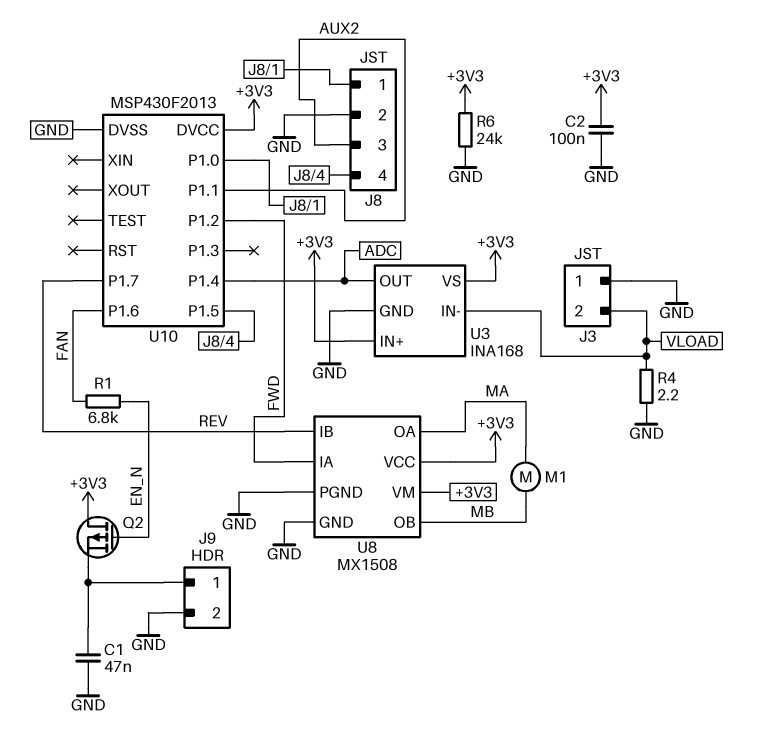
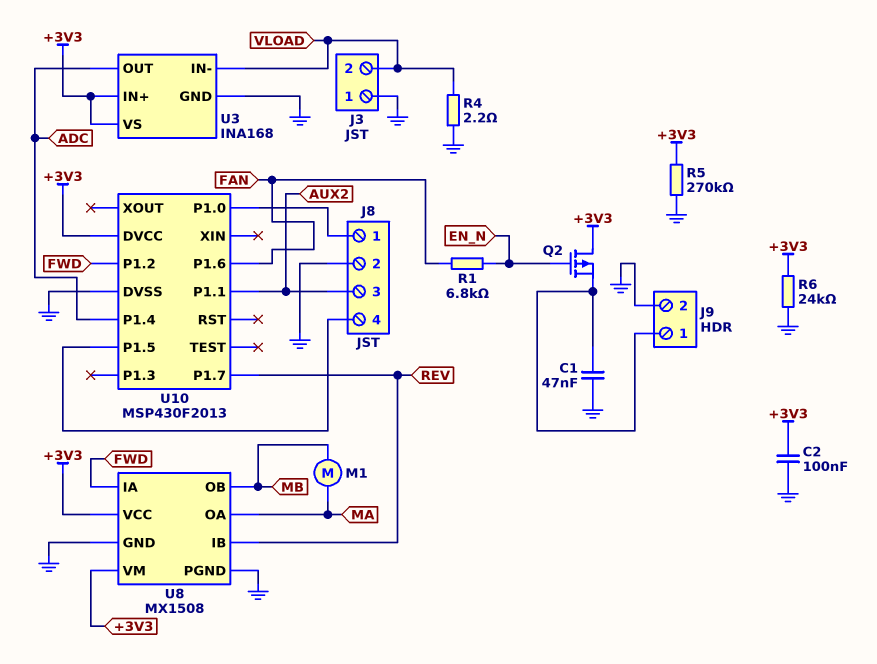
R5: none -> 270k (+3V3, GND)

